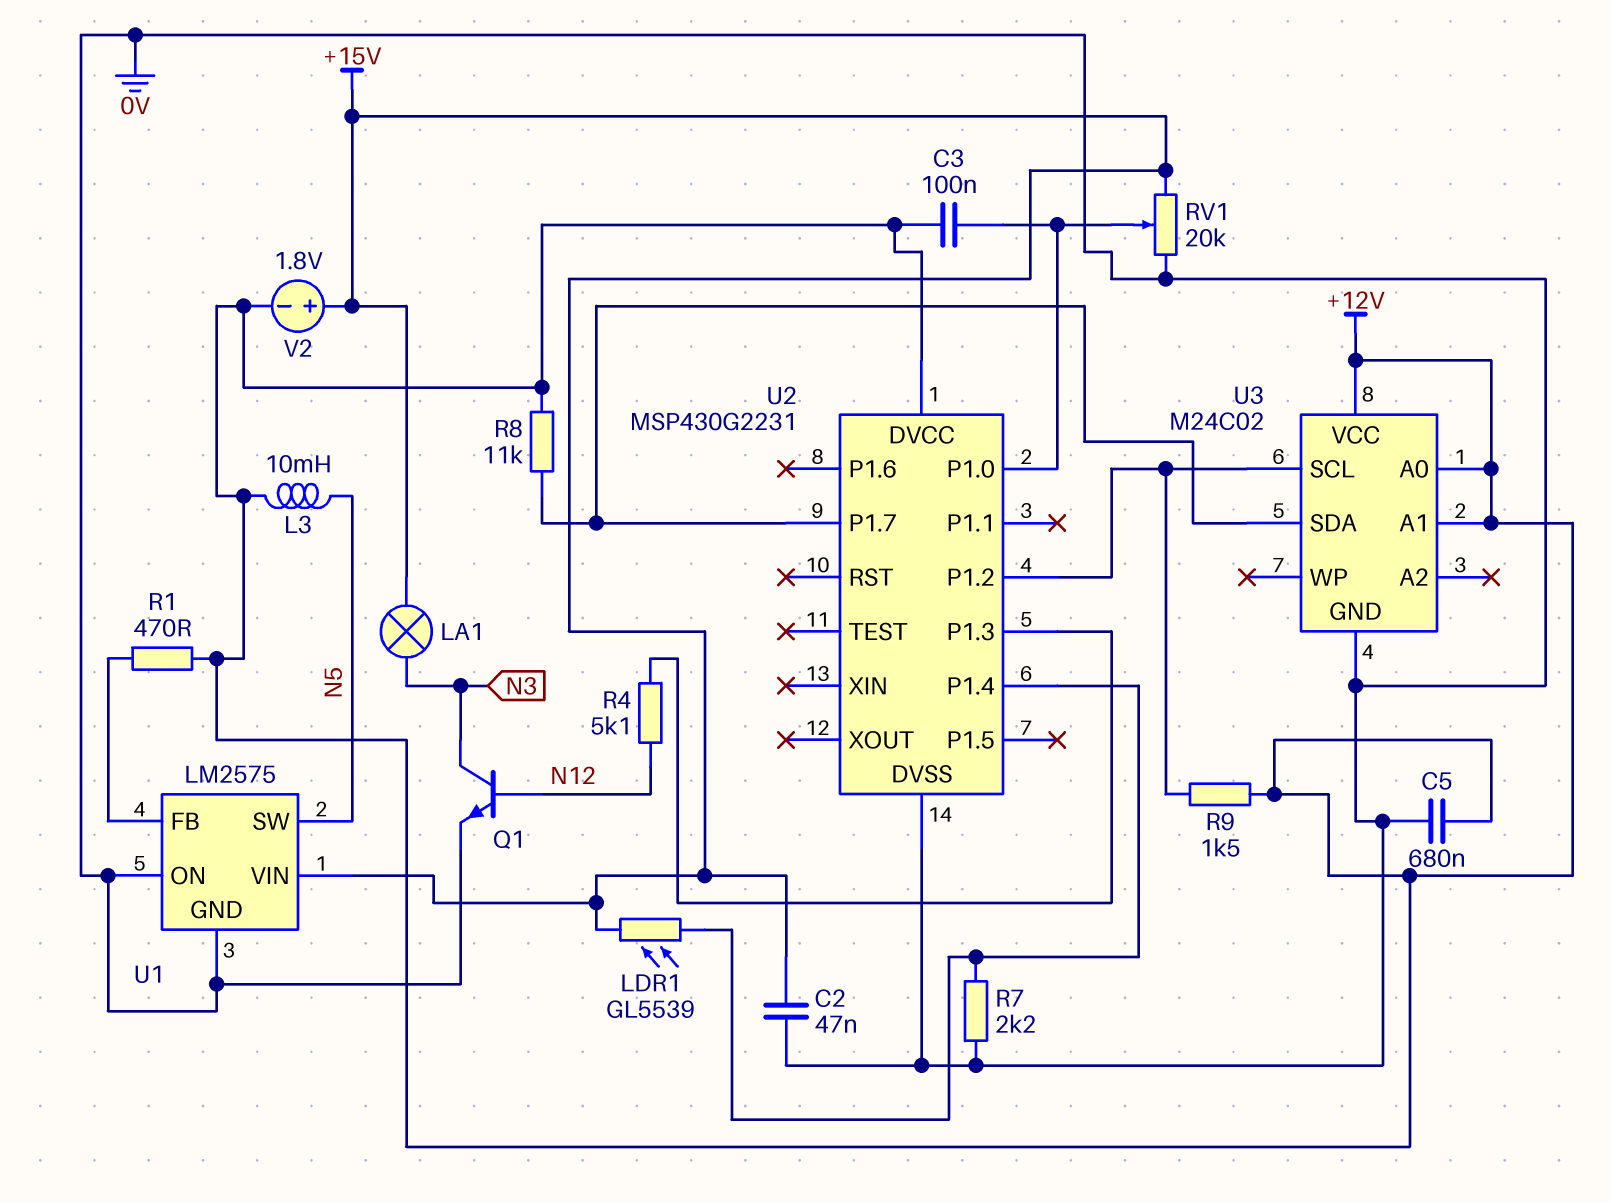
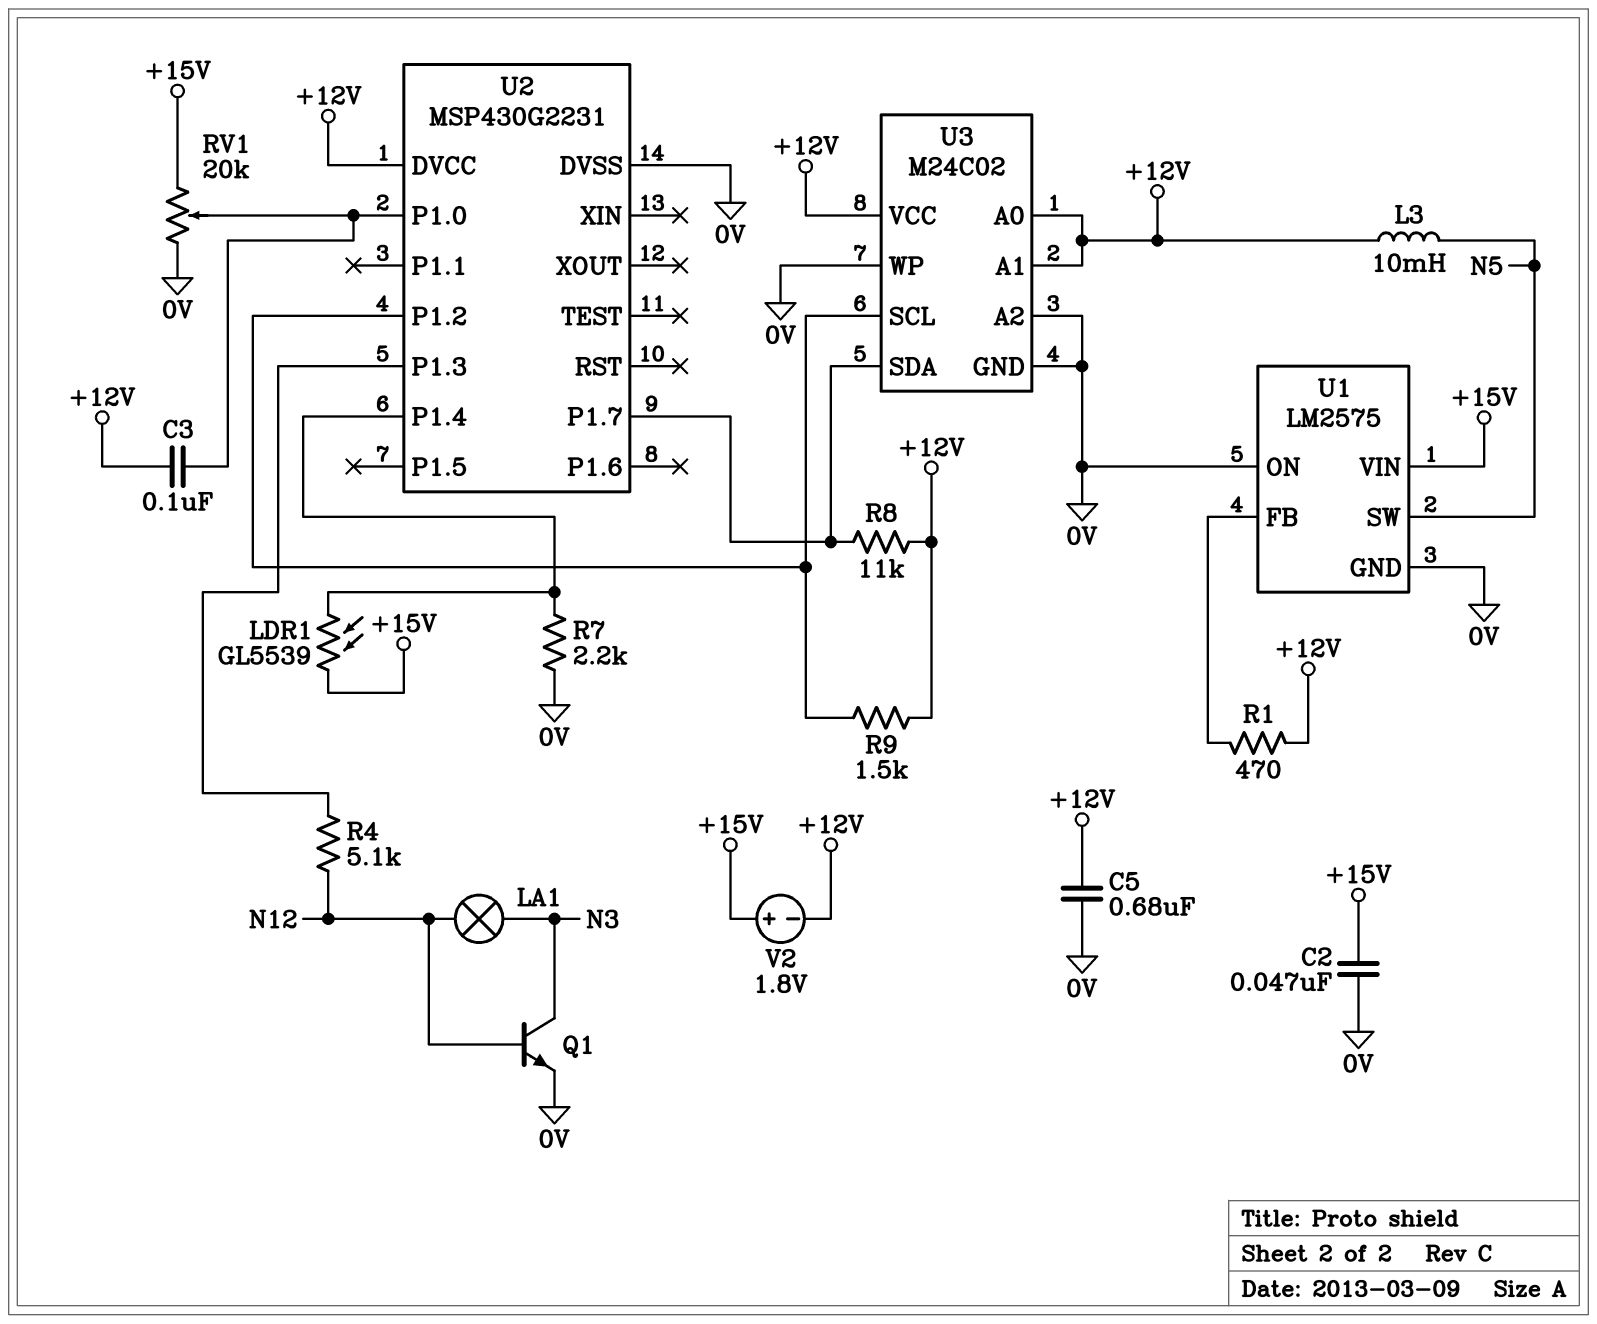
LA1: lamp (+15V, N3) -> lamp (N3, N12)
U3 pin A2: none -> 0V
U3 pin WP: none -> 0V

